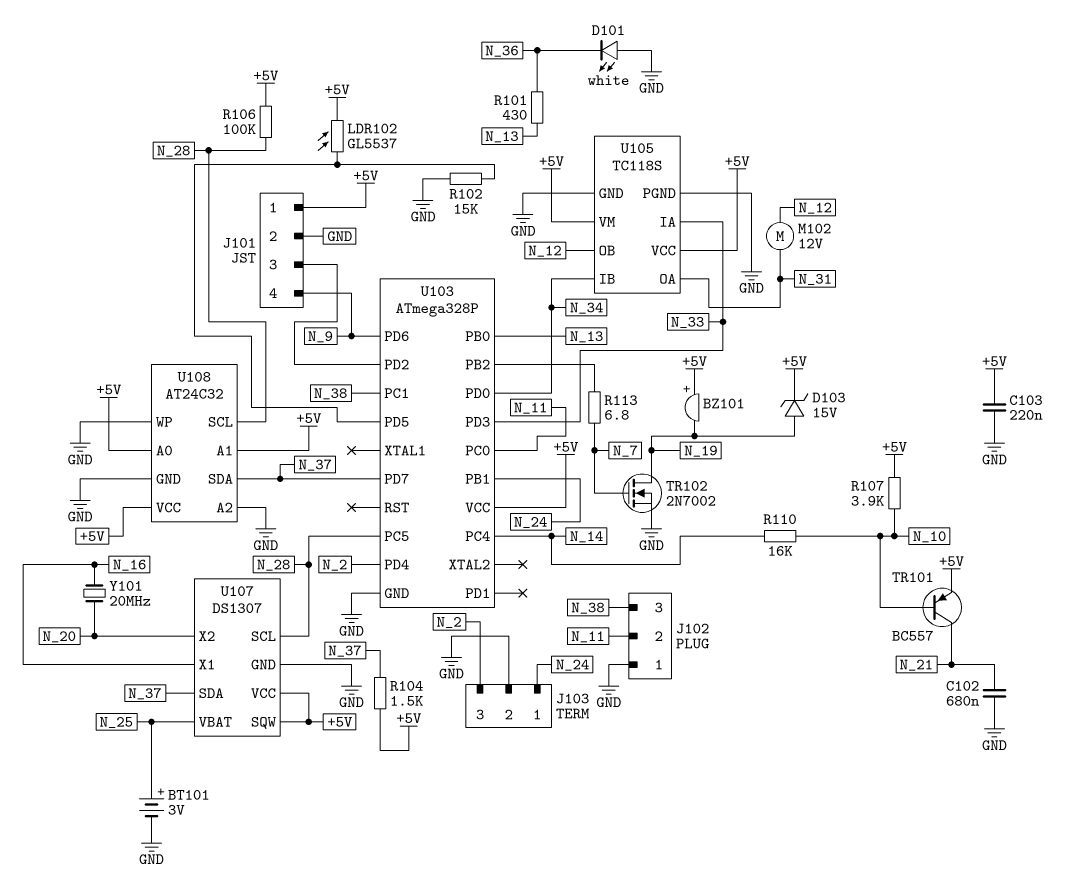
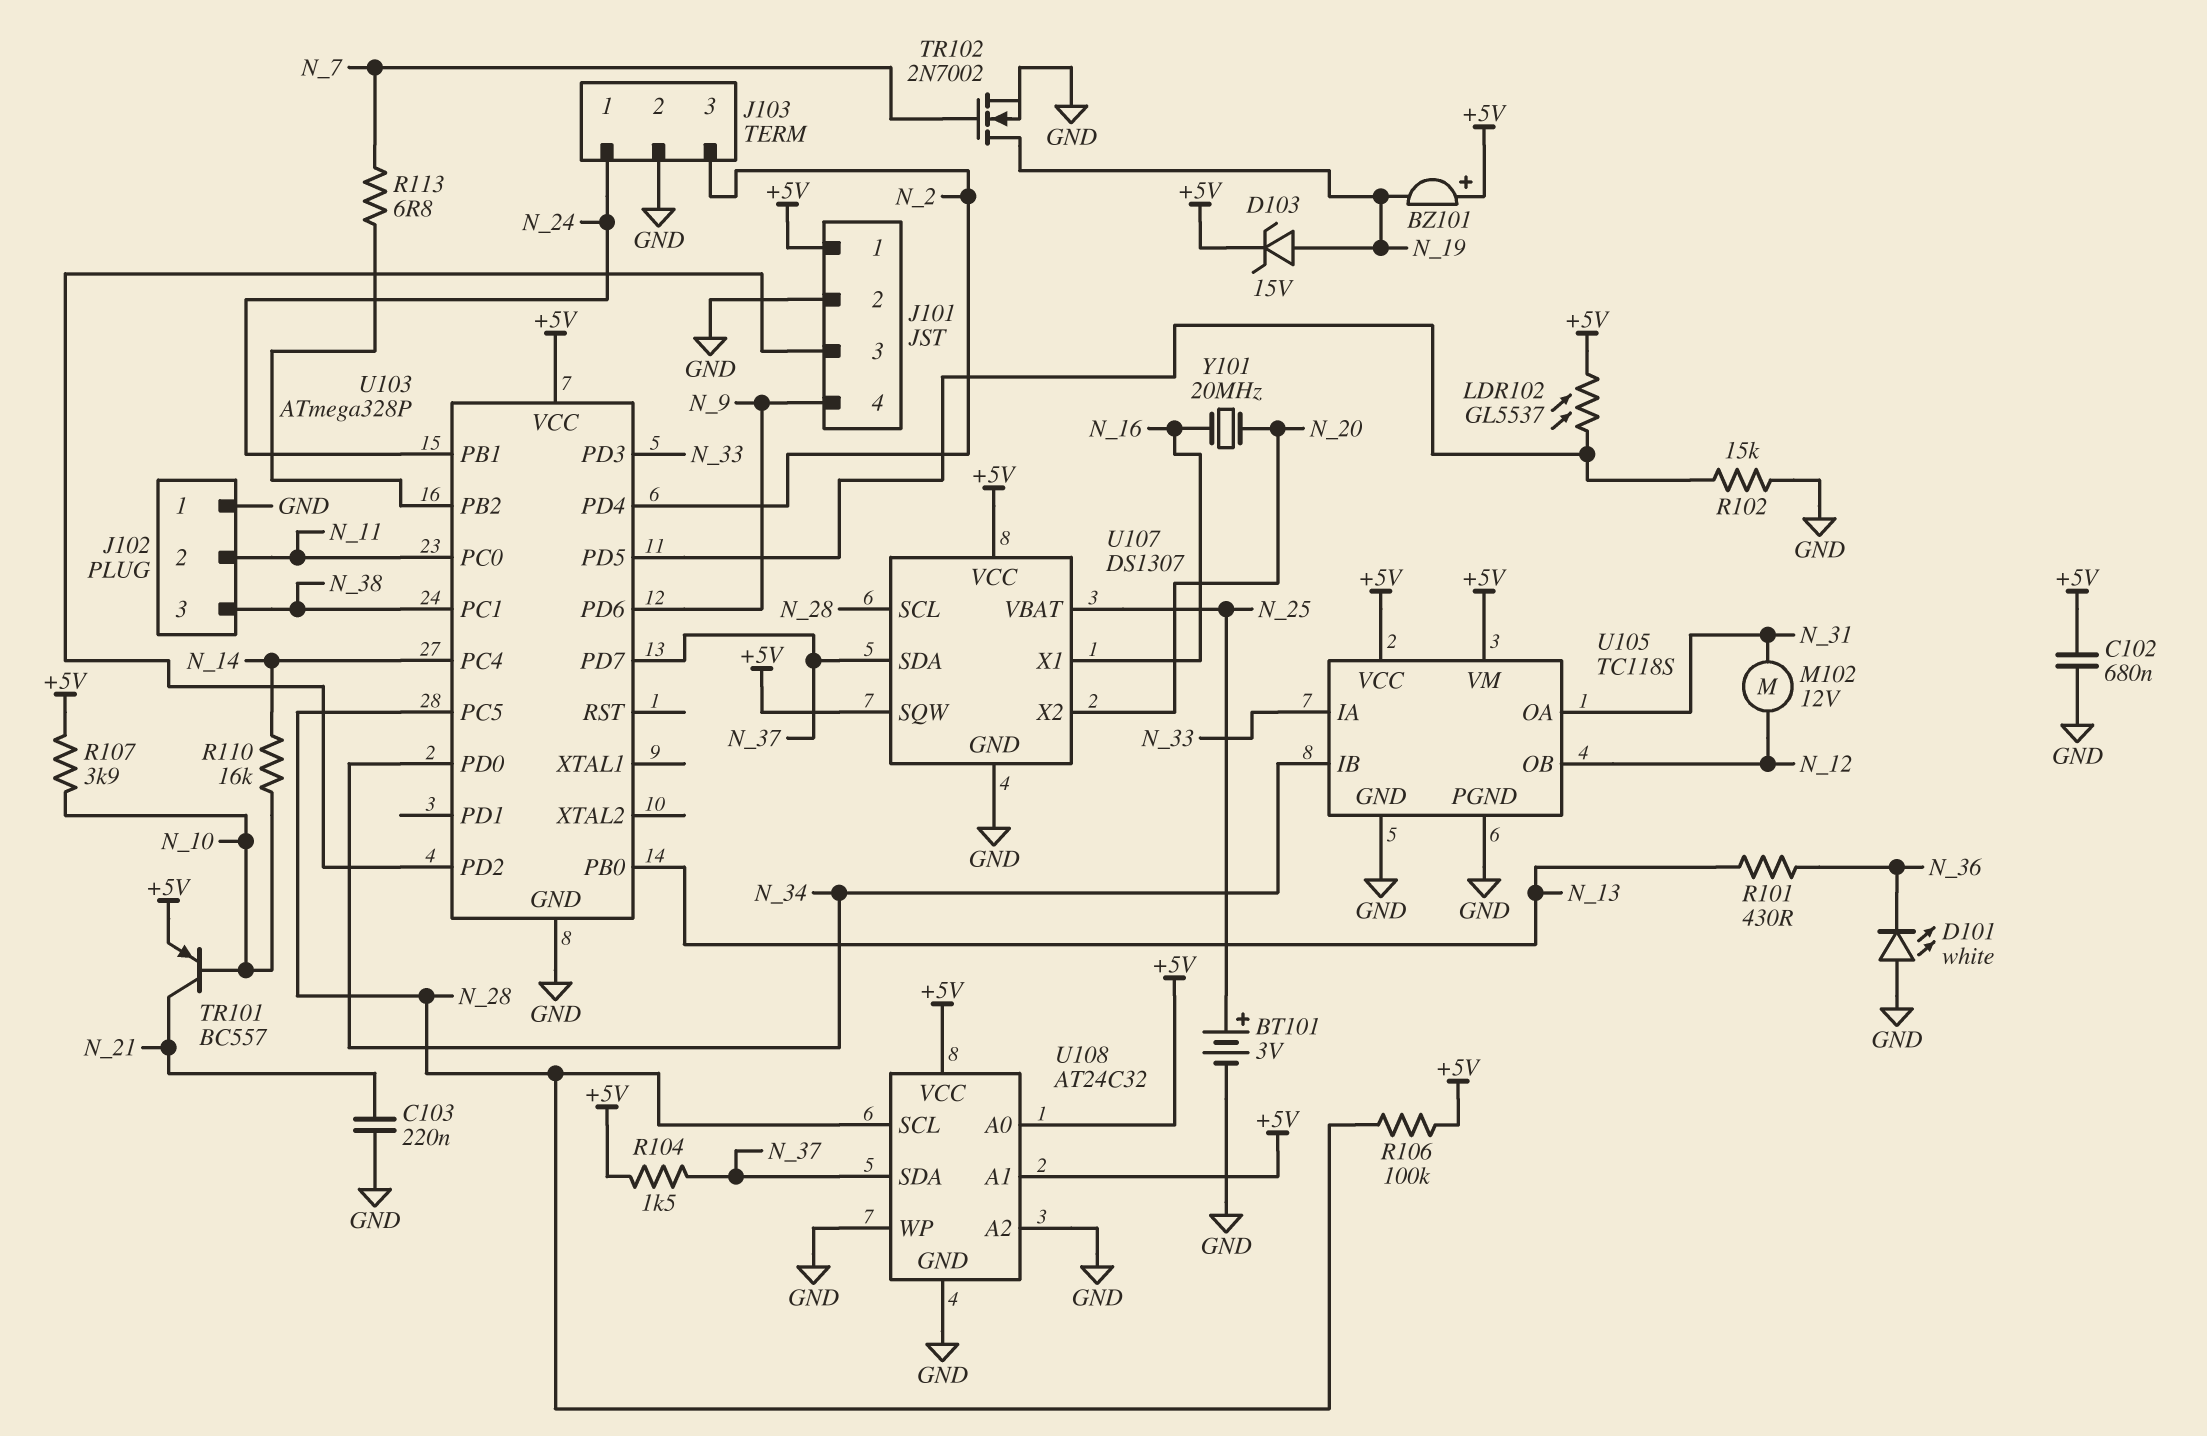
C102: 680nF (GND, N_21) -> 680nF (+5V, GND)
C103: 220nF (+5V, GND) -> 220nF (GND, N_21)

